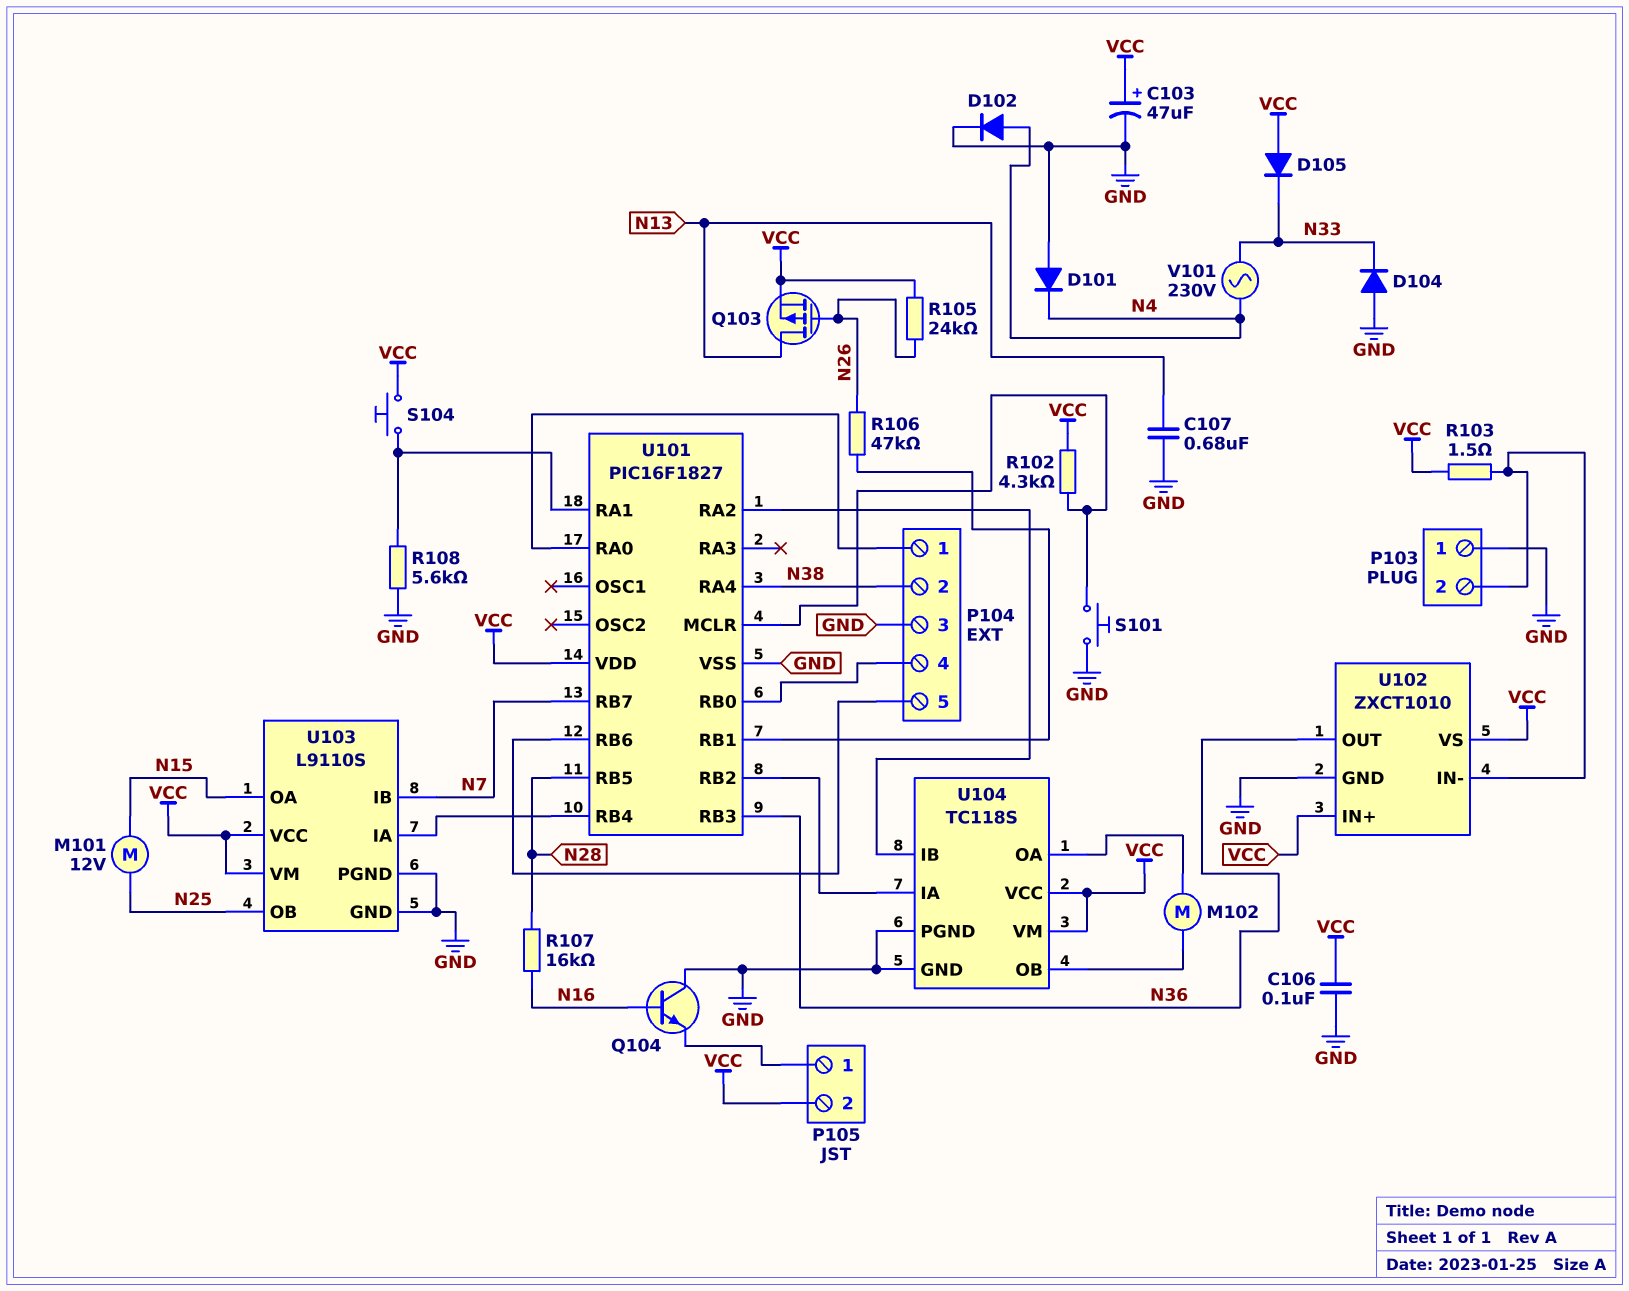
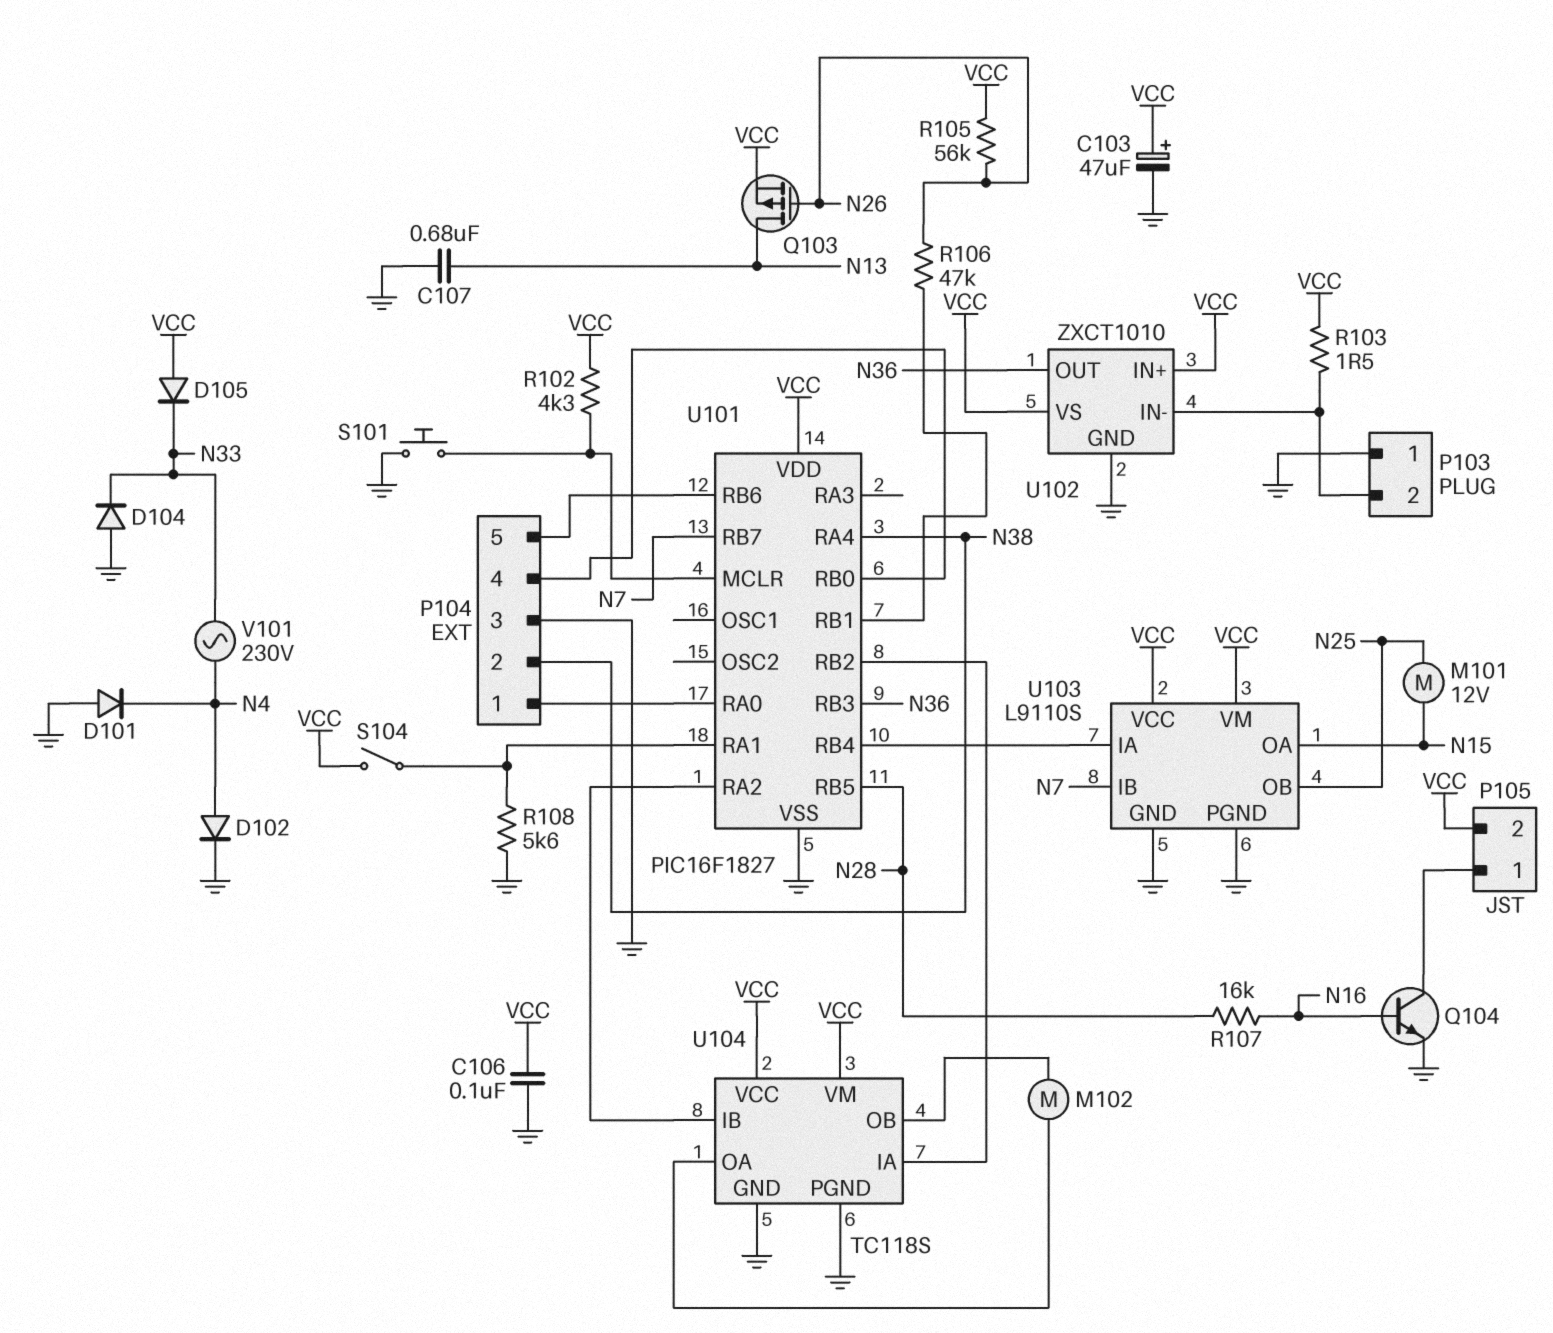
Q104: NPN (B N16, C GND, E P105/1) -> NPN (B N16, C P105/1, E GND)
R105: 24k (N26, VCC) -> 56k (N26, VCC)
S104: button (U101/RA1, VCC) -> switch (U101/RA1, VCC)

